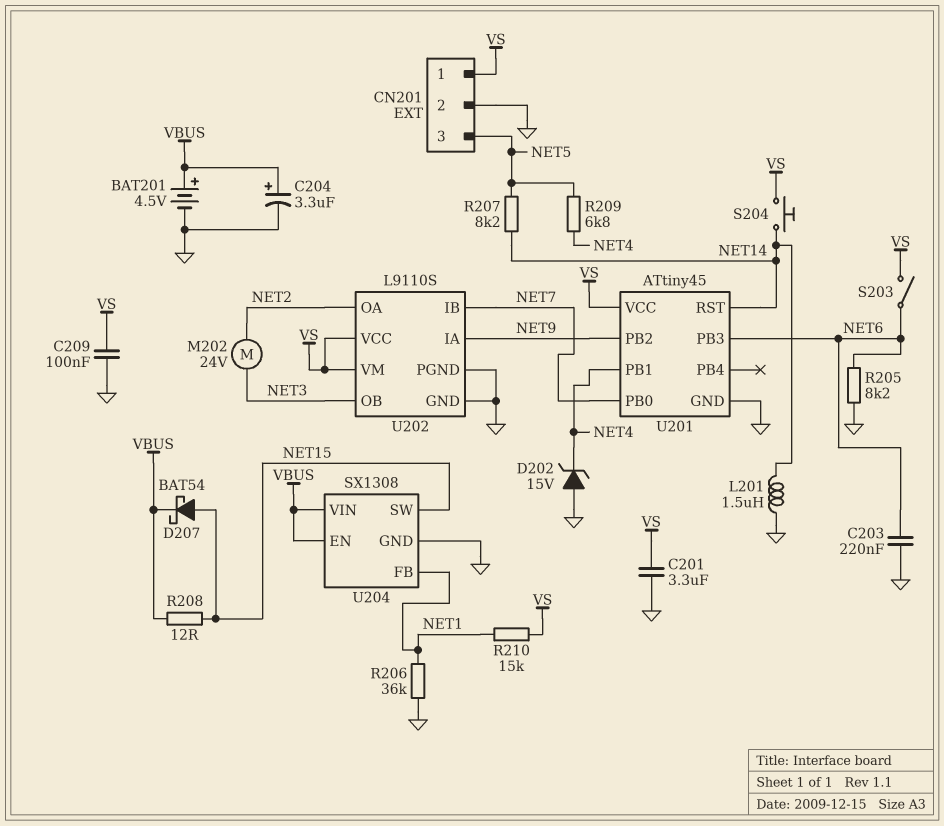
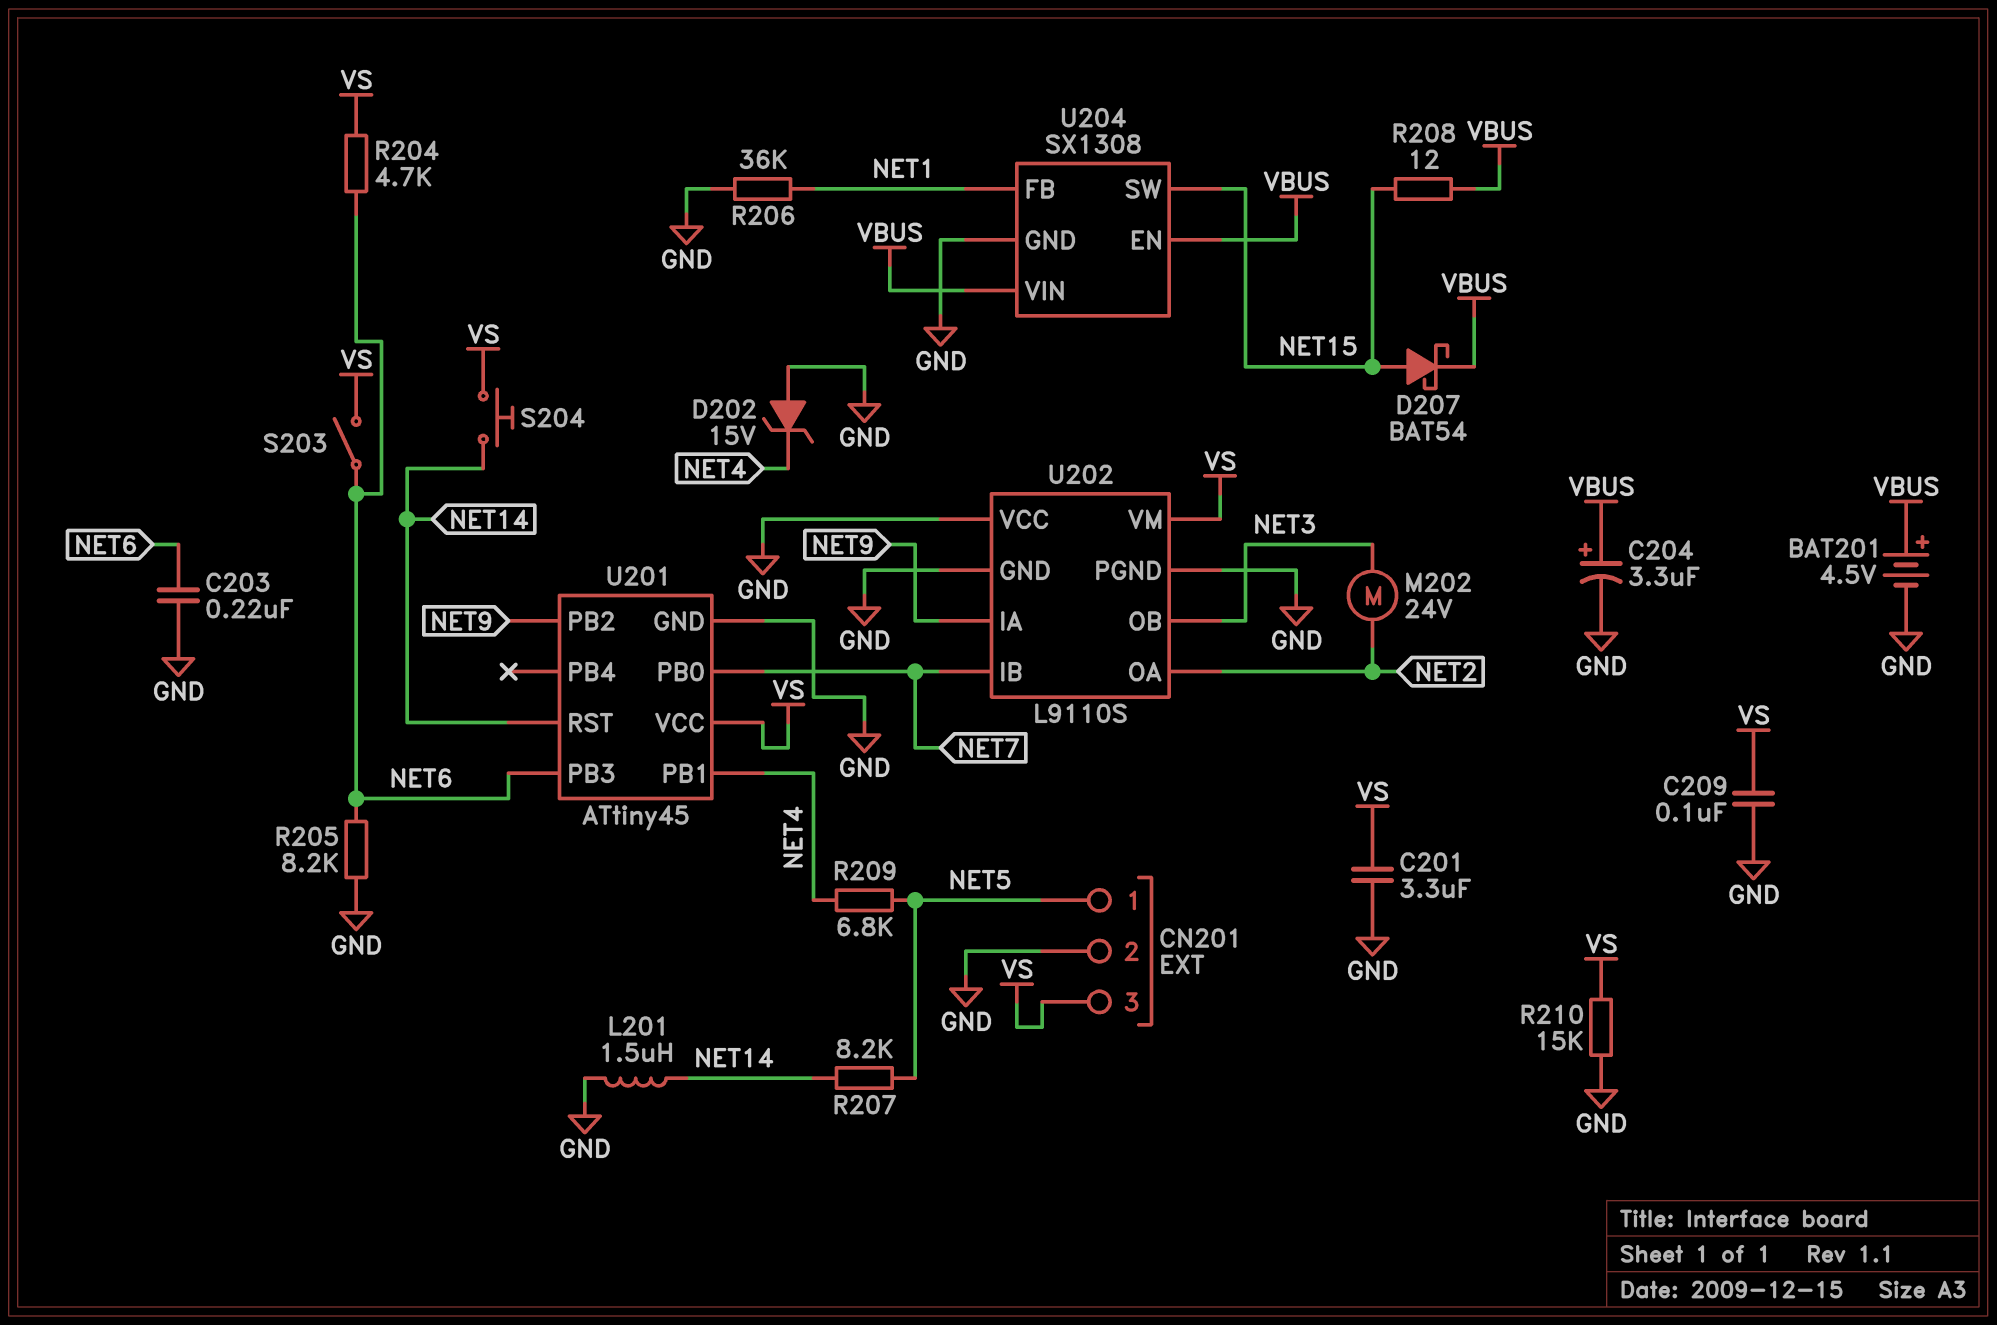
CN201 pin 1: VS -> NET5
CN201 pin 3: NET5 -> VS
R204: none -> 4.7k (NET6, VS)
R210: 15k (NET1, VS) -> 15k (GND, VS)
U202 pin VCC: VS -> GND

